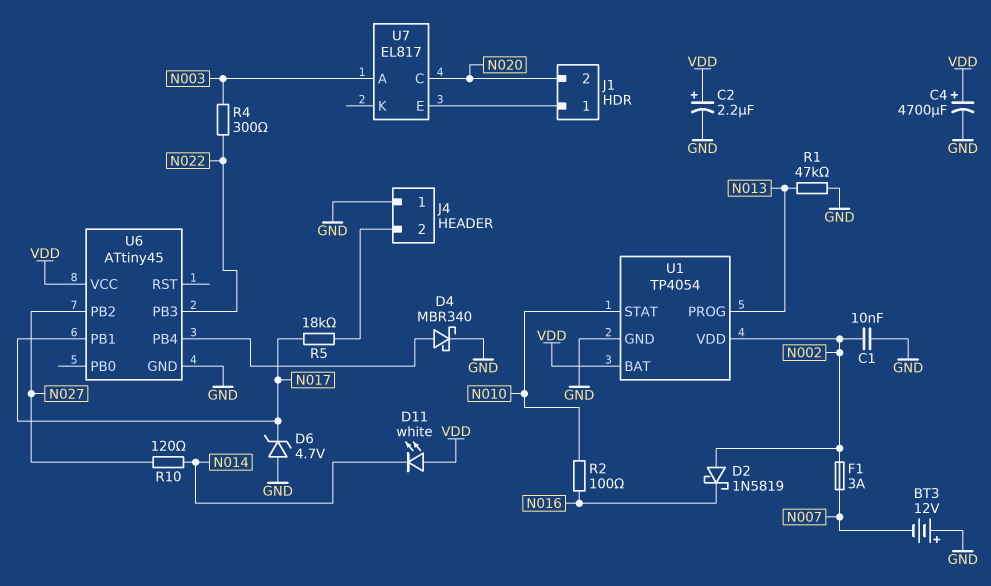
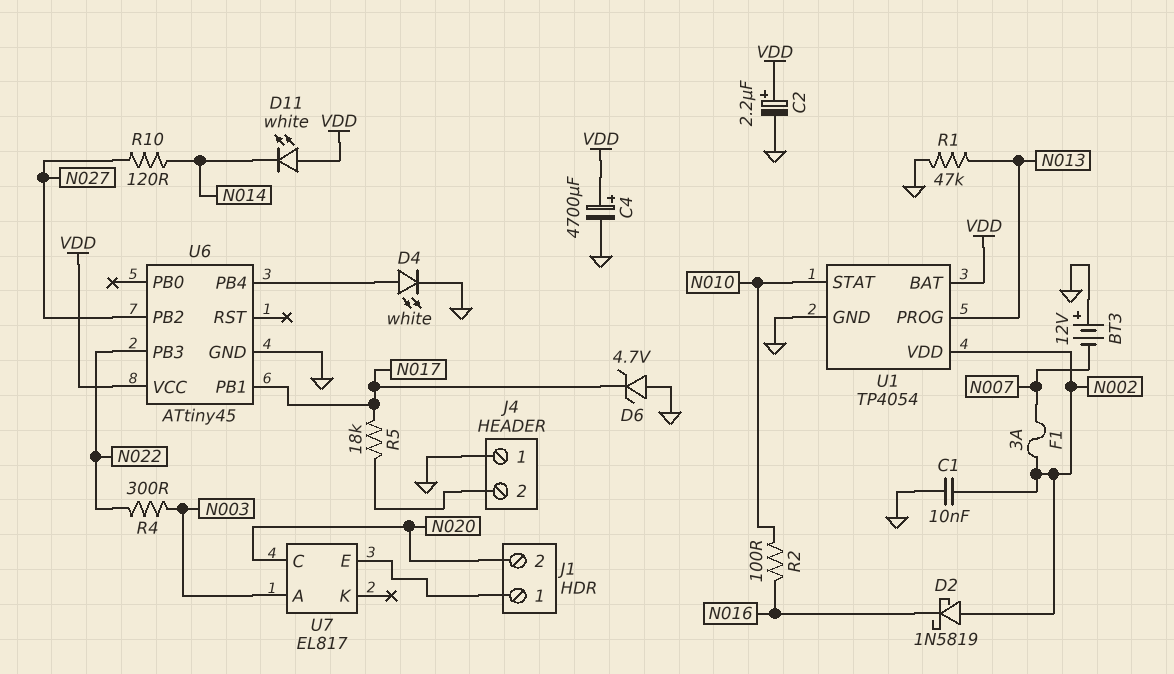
D4: schottky MBR340 (A U6/PB4, K GND) -> LED white (A U6/PB4, K GND)

